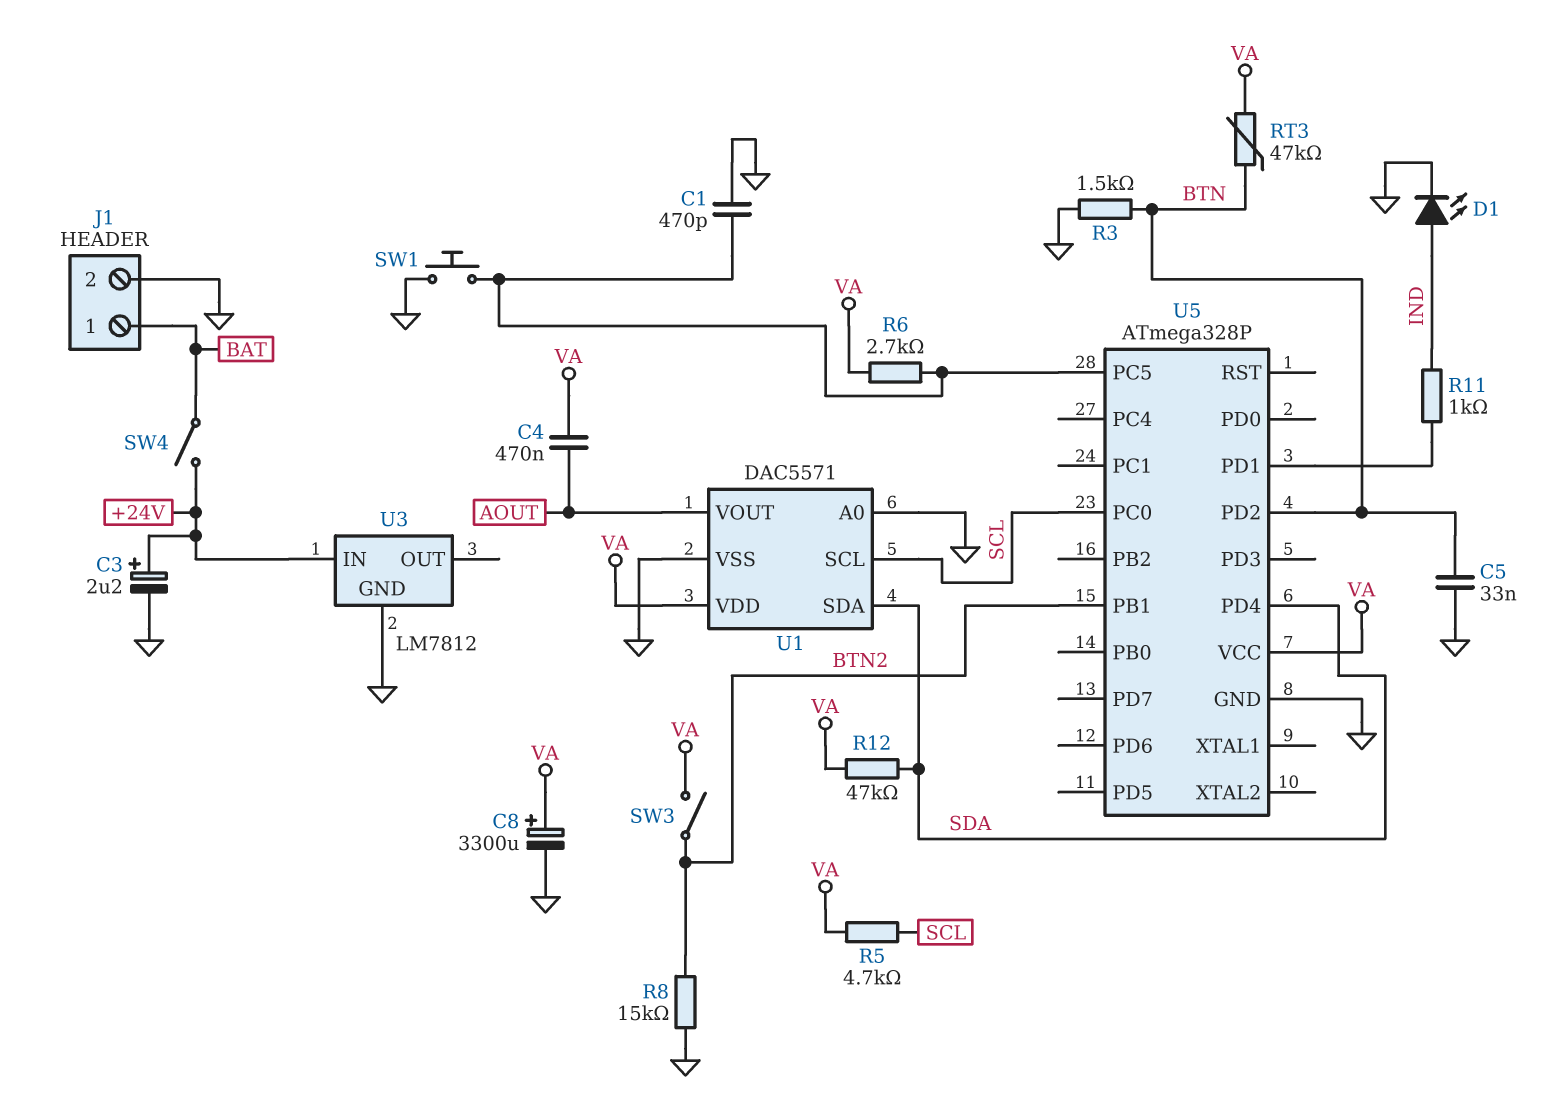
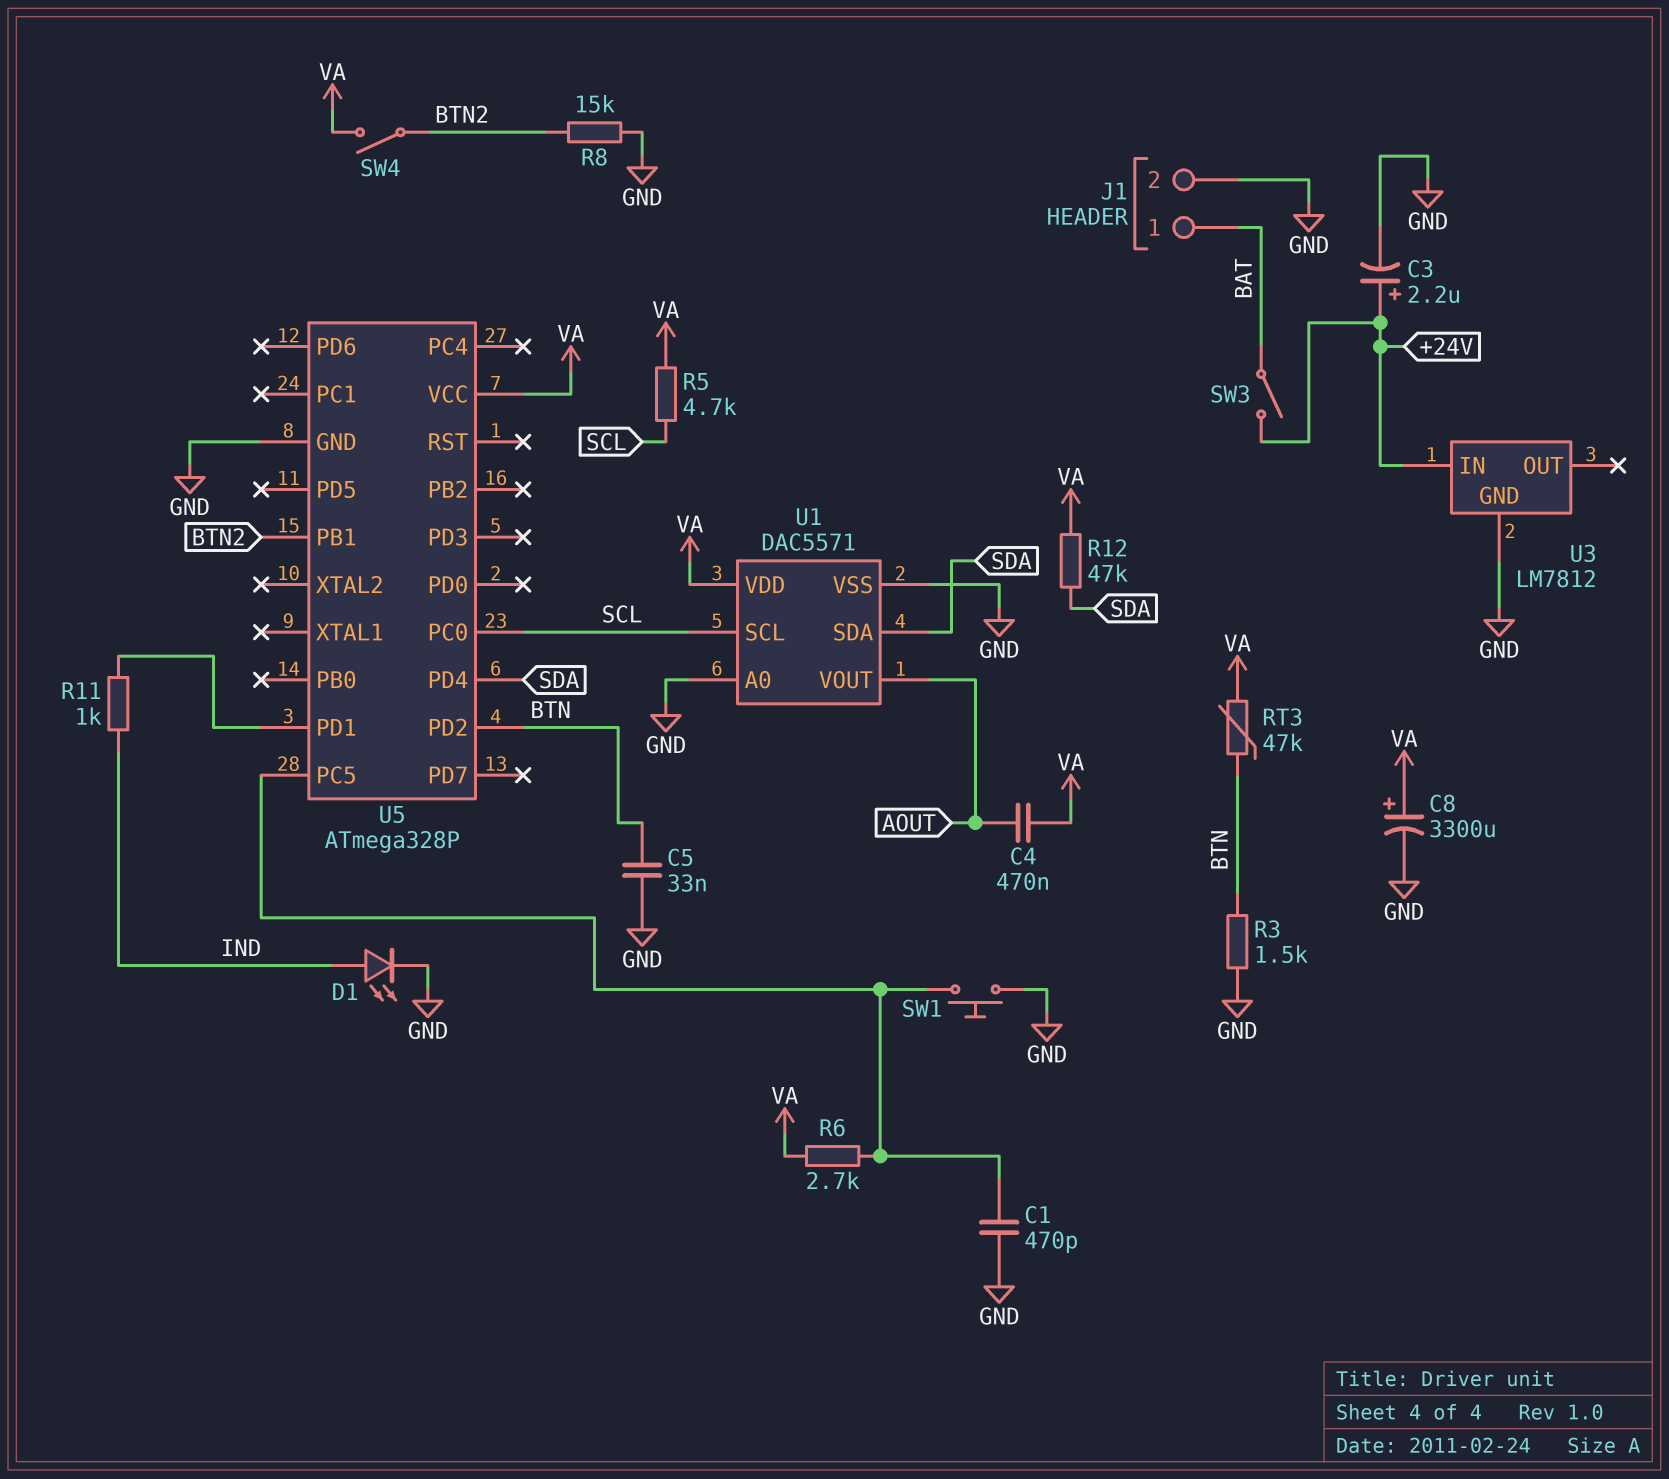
SW3: switch (BTN2, VA) -> switch (+24V, BAT)
SW4: switch (+24V, BAT) -> switch (BTN2, VA)

